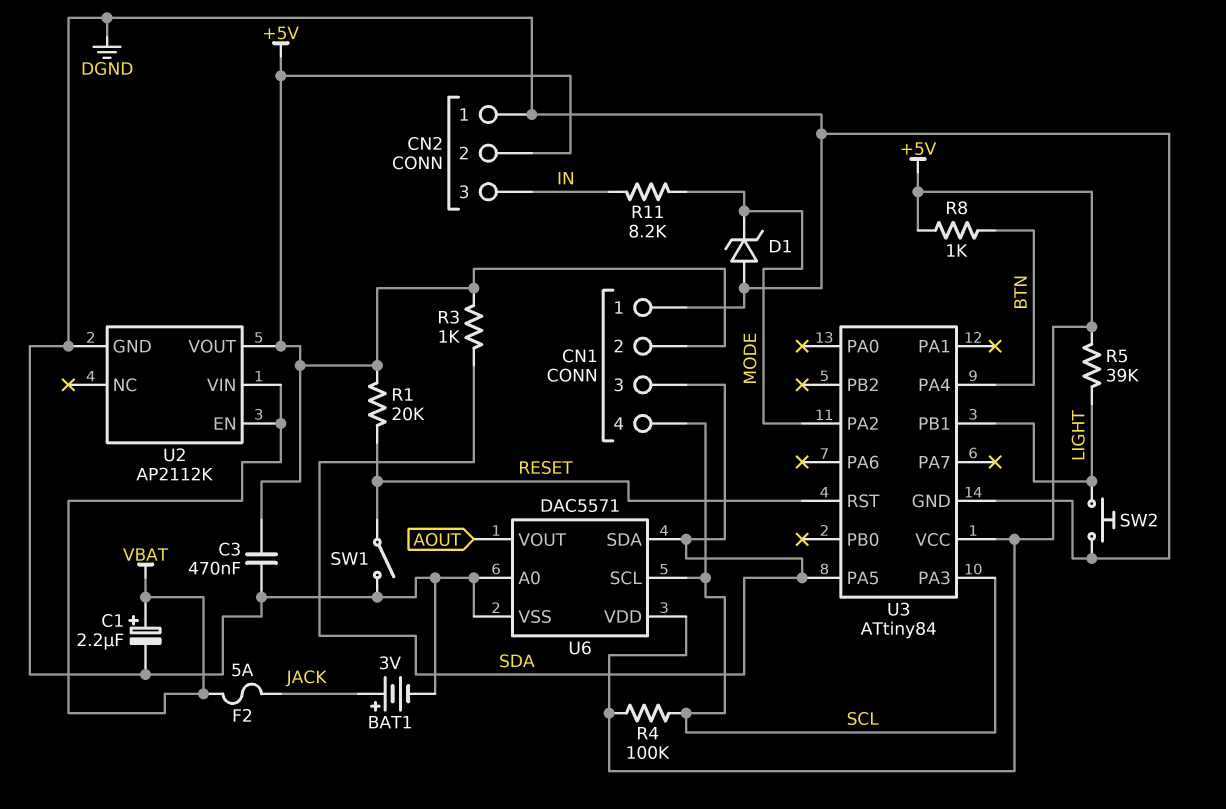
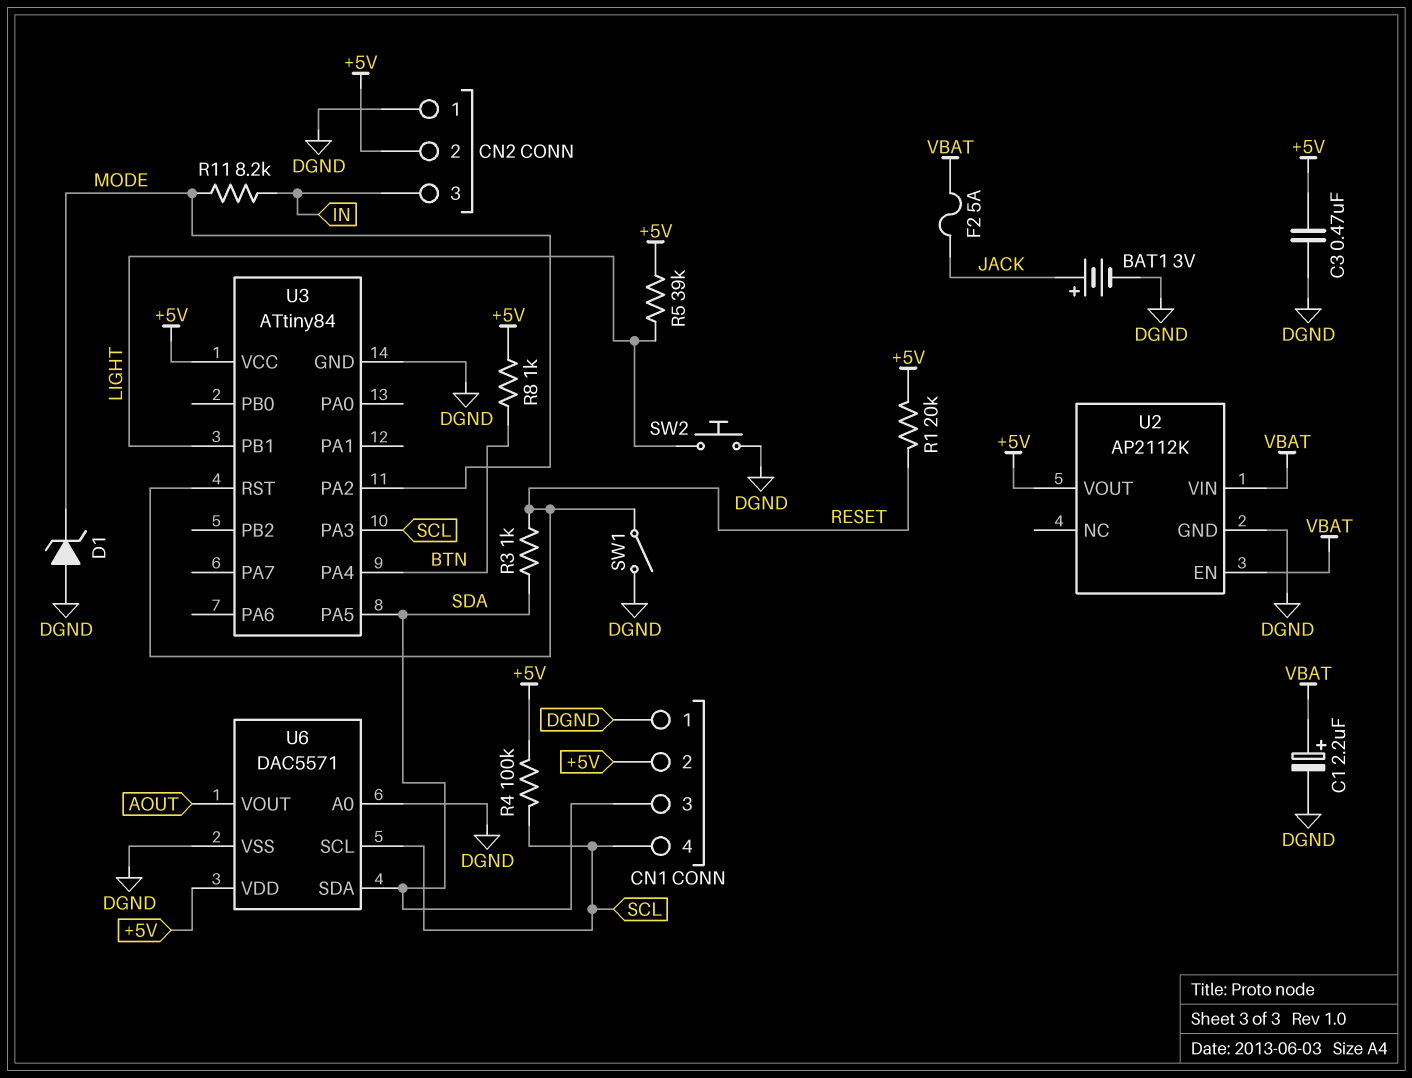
R3: 1k (+5V, SDA) -> 1k (RESET, SDA)

